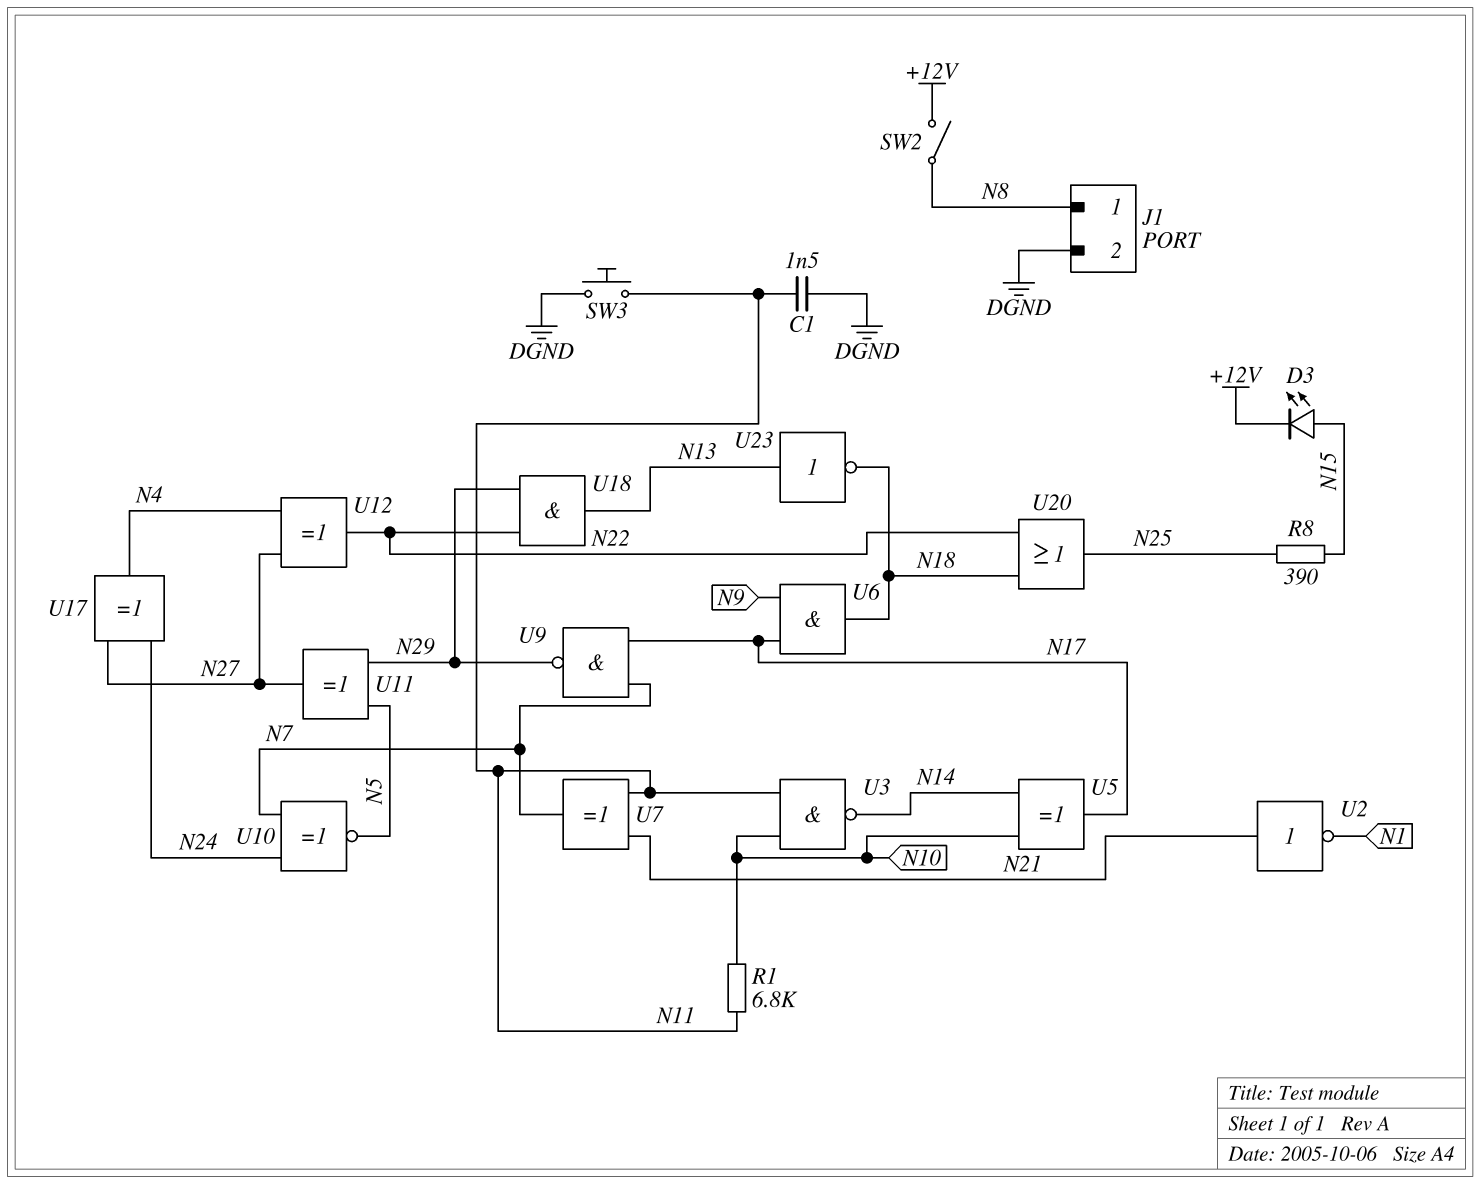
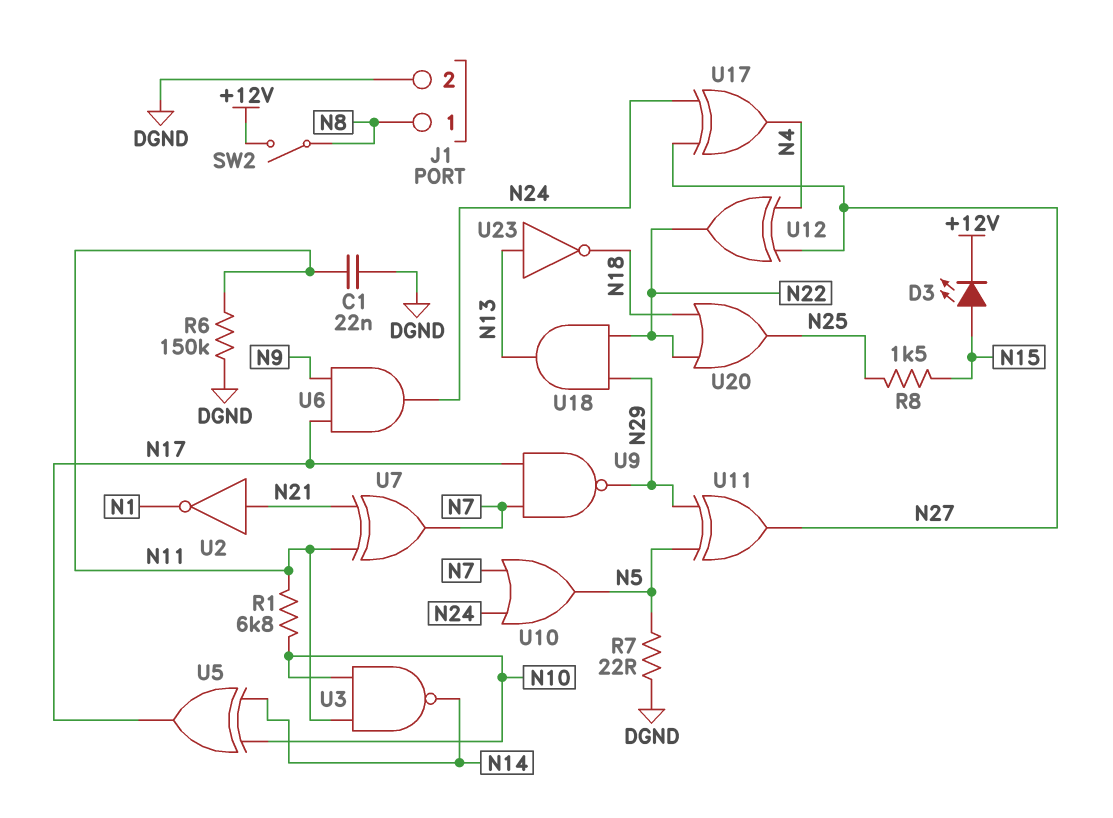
C1: 1.5nF (DGND, N11) -> 22nF (DGND, N11)
R6: none -> 150k (DGND, N11)
R7: none -> 22 (DGND, N5)
R8: 390 (N15, N25) -> 1.5k (N15, N25)
SW3: button (DGND, N11) -> none
U6: AND (in N9, in N17, out N18) -> AND (in N9, in N17, out N24)
U10: XNOR (in N7, in N24, out N5) -> OR (in N7, in N24, out N5)

